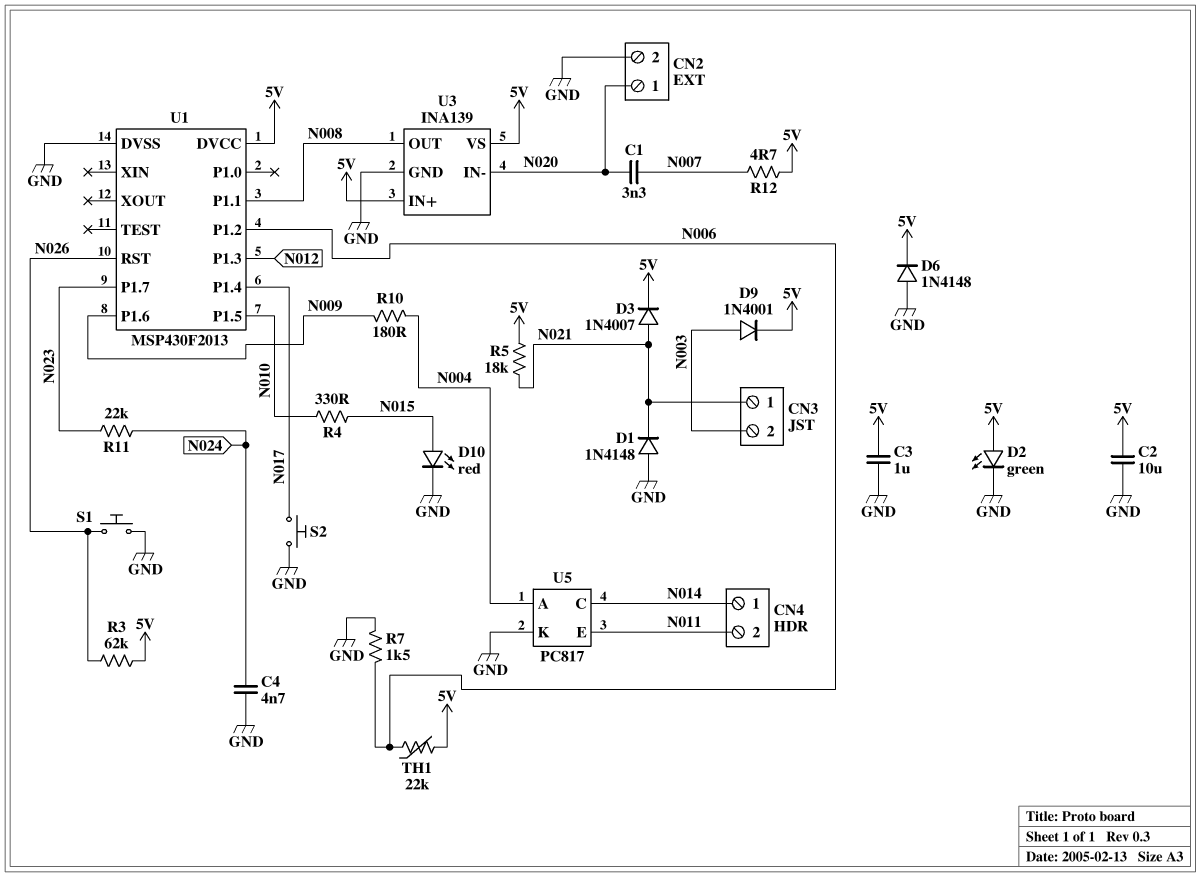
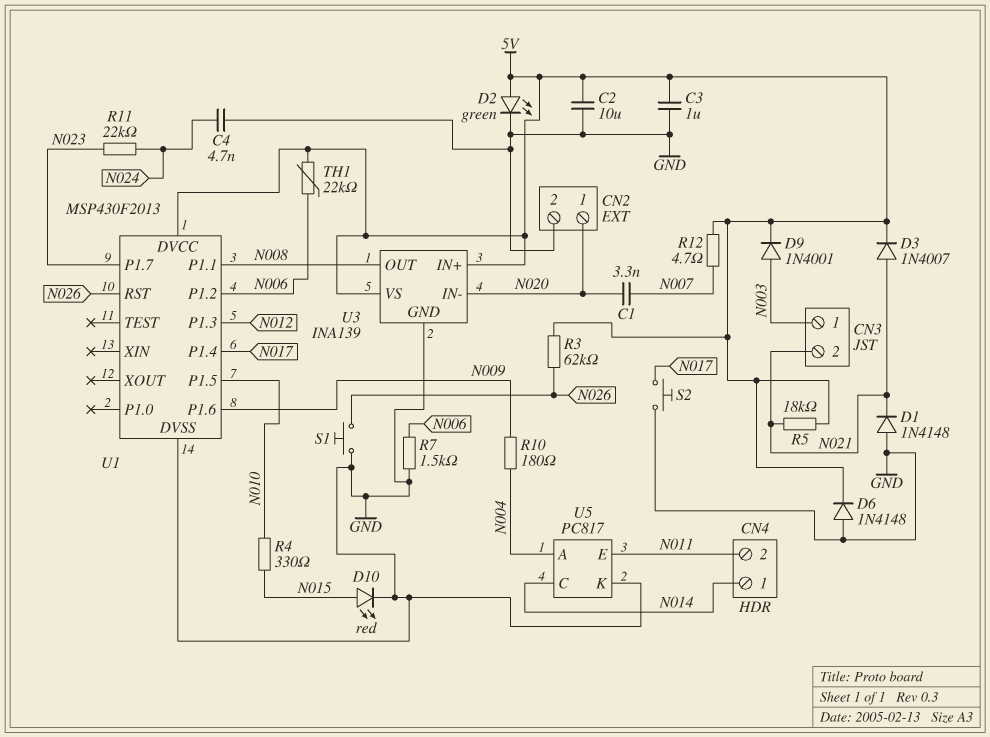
CN3 pin 1: N021 -> N003
CN3 pin 2: N003 -> N021

